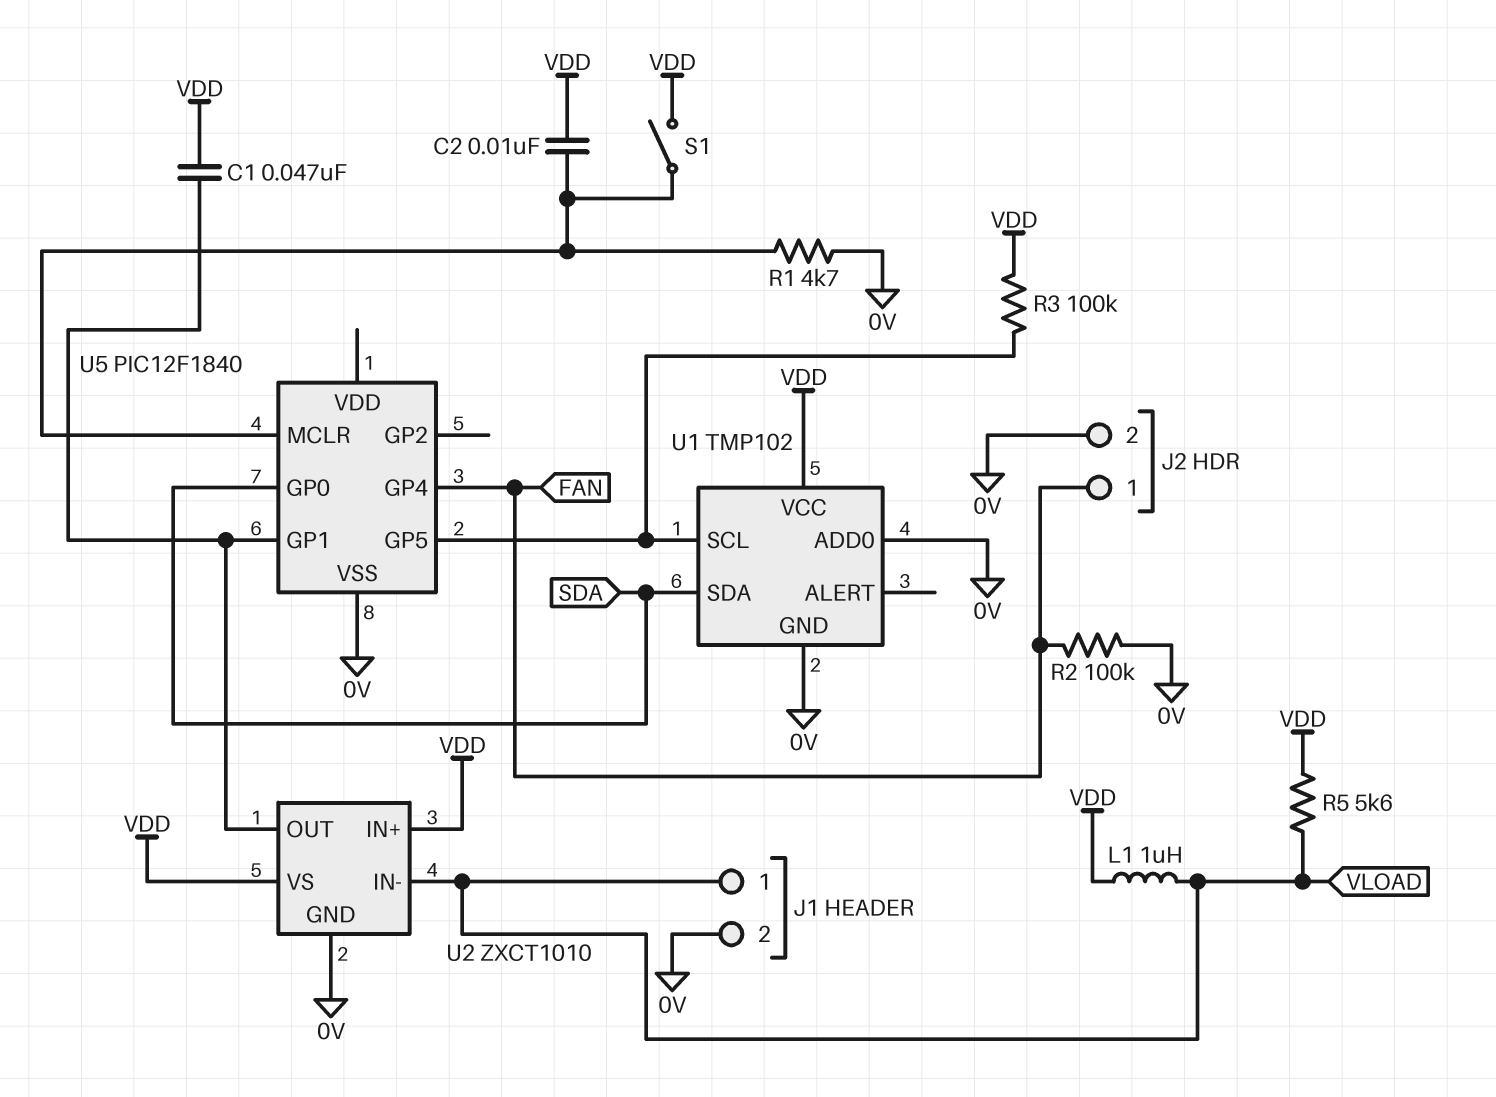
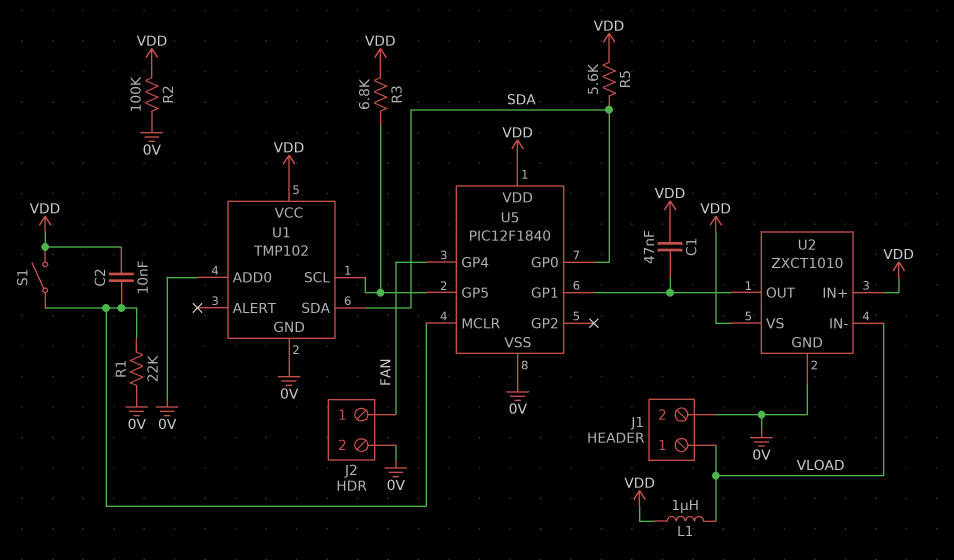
R1: 4.7k (0V, U5/MCLR) -> 22k (0V, U5/MCLR)
R2: 100k (0V, FAN) -> 100k (0V, VDD)
R3: 100k (U1/SCL, VDD) -> 6.8k (U1/SCL, VDD)
R5: 5.6k (VDD, VLOAD) -> 5.6k (SDA, VDD)
U5 pin VDD: none -> VDD

